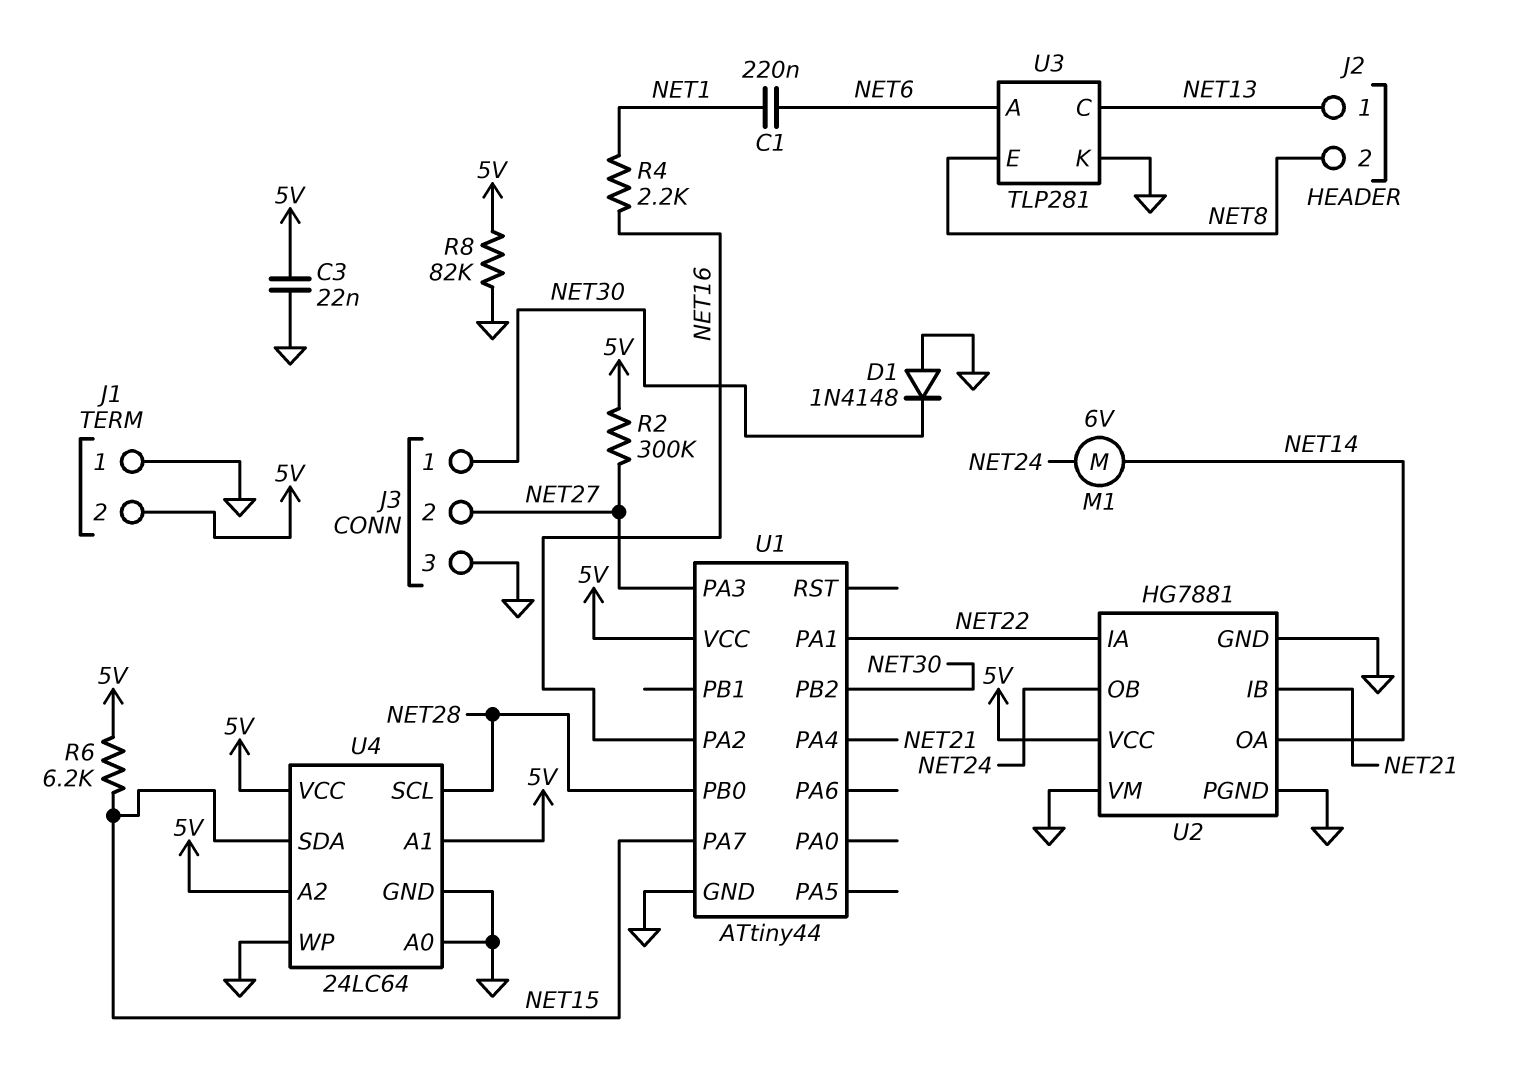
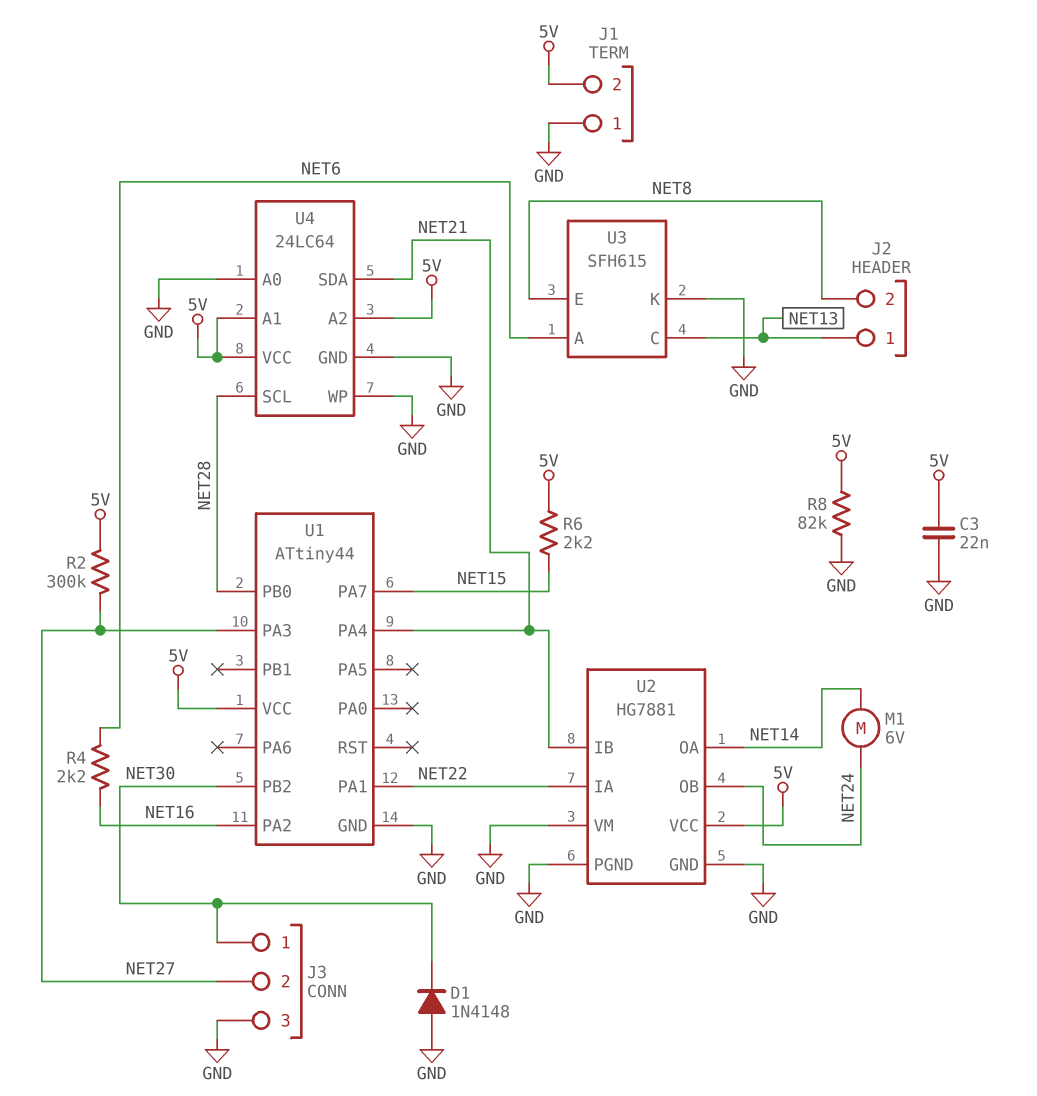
C1: 220nF (NET1, NET6) -> none
R4: 2.2k (NET1, NET16) -> 2.2k (NET6, NET16)
R6: 6.2k (5V, NET15) -> 2.2k (5V, NET15)
U3: TLP281 -> SFH615
U4 pin SDA: NET15 -> NET21

